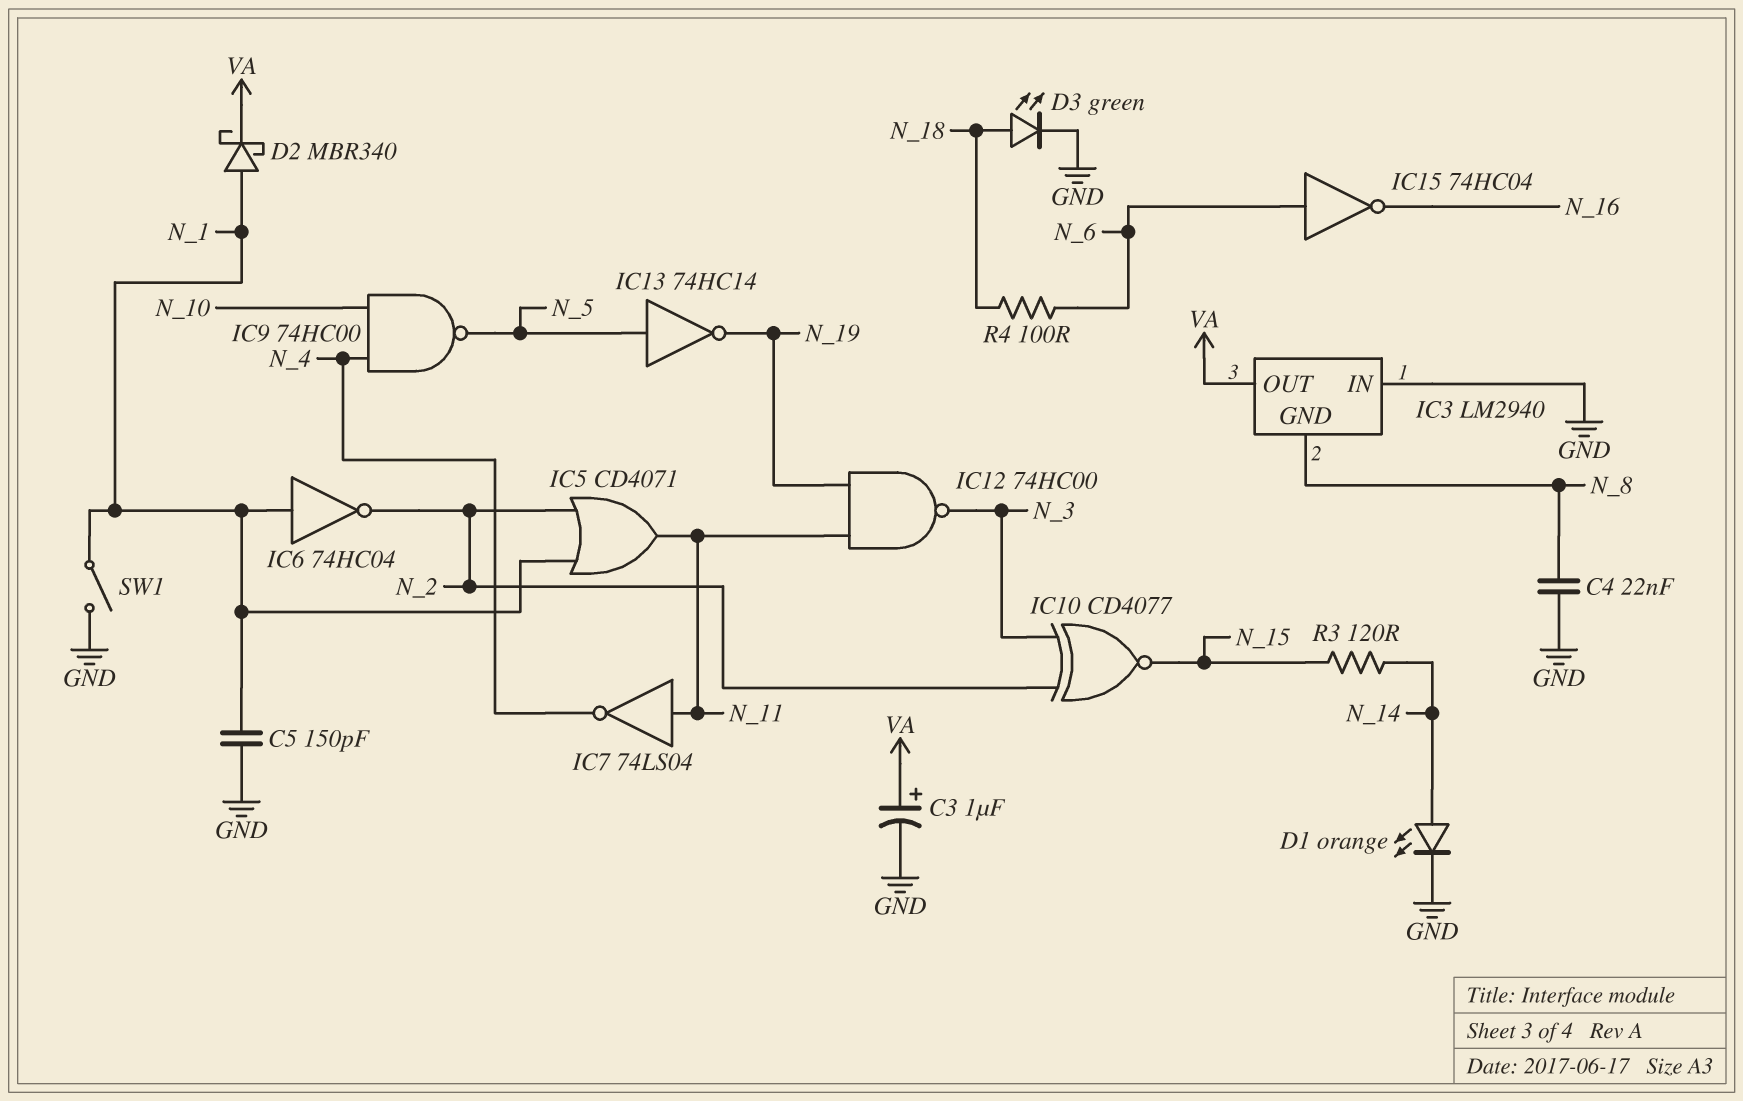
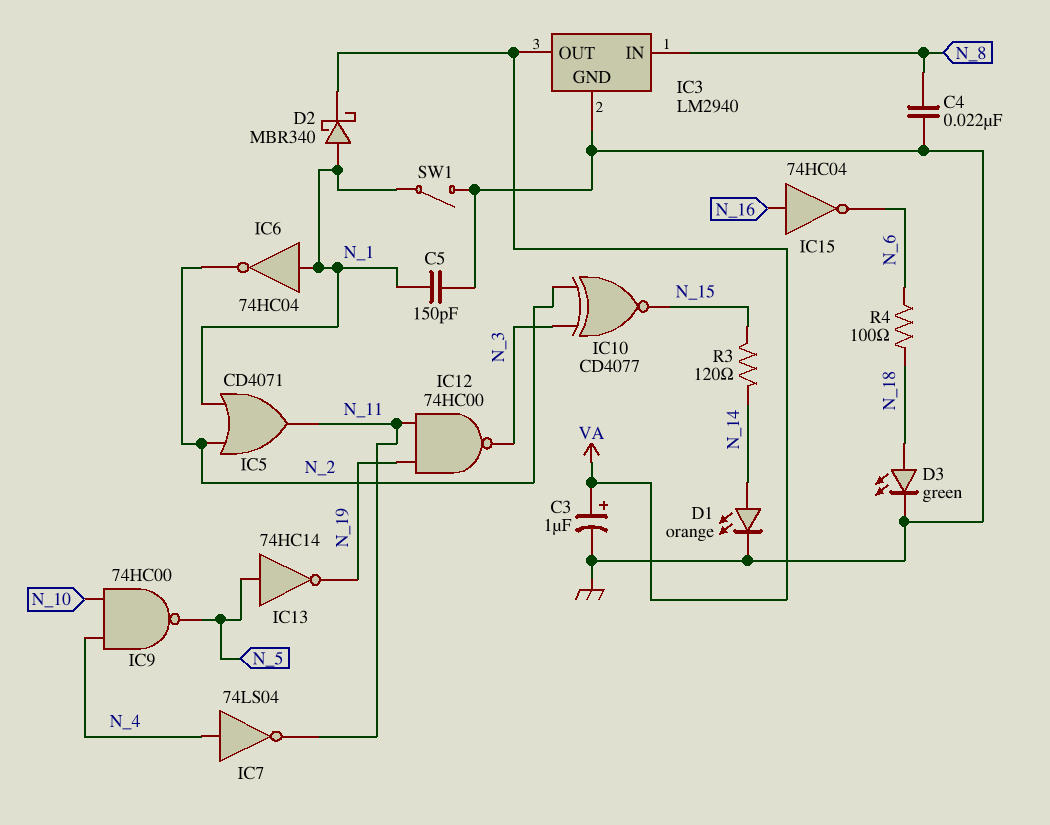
IC3 pin GND: N_8 -> GND
IC3 pin IN: GND -> N_8
IC7: NOT 74LS04 (in N_11, out N_4) -> NOT 74LS04 (in N_4, out N_11)
IC15: NOT 74HC04 (in N_6, out N_16) -> NOT 74HC04 (in N_16, out N_6)

